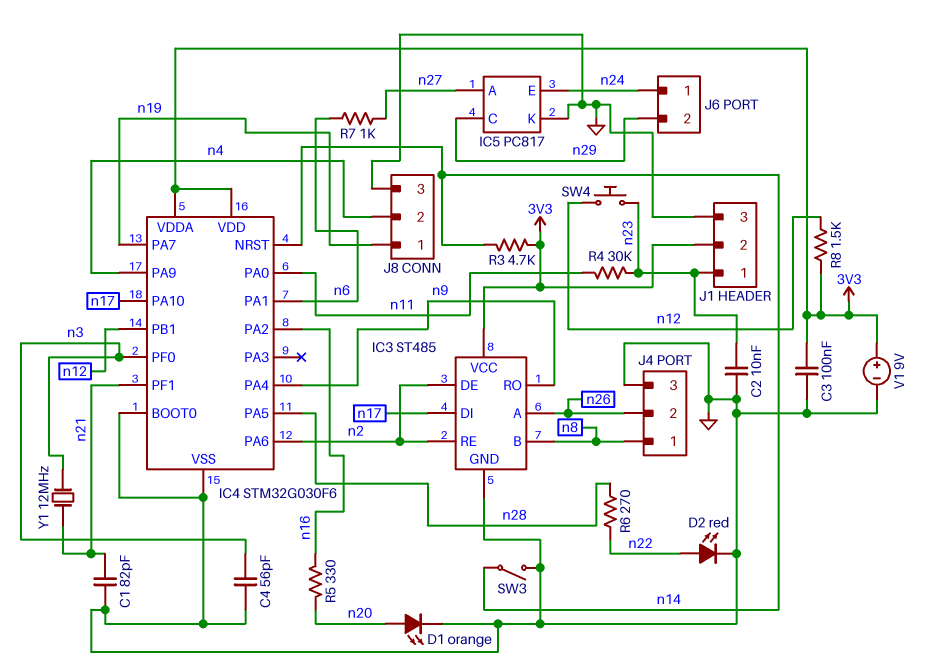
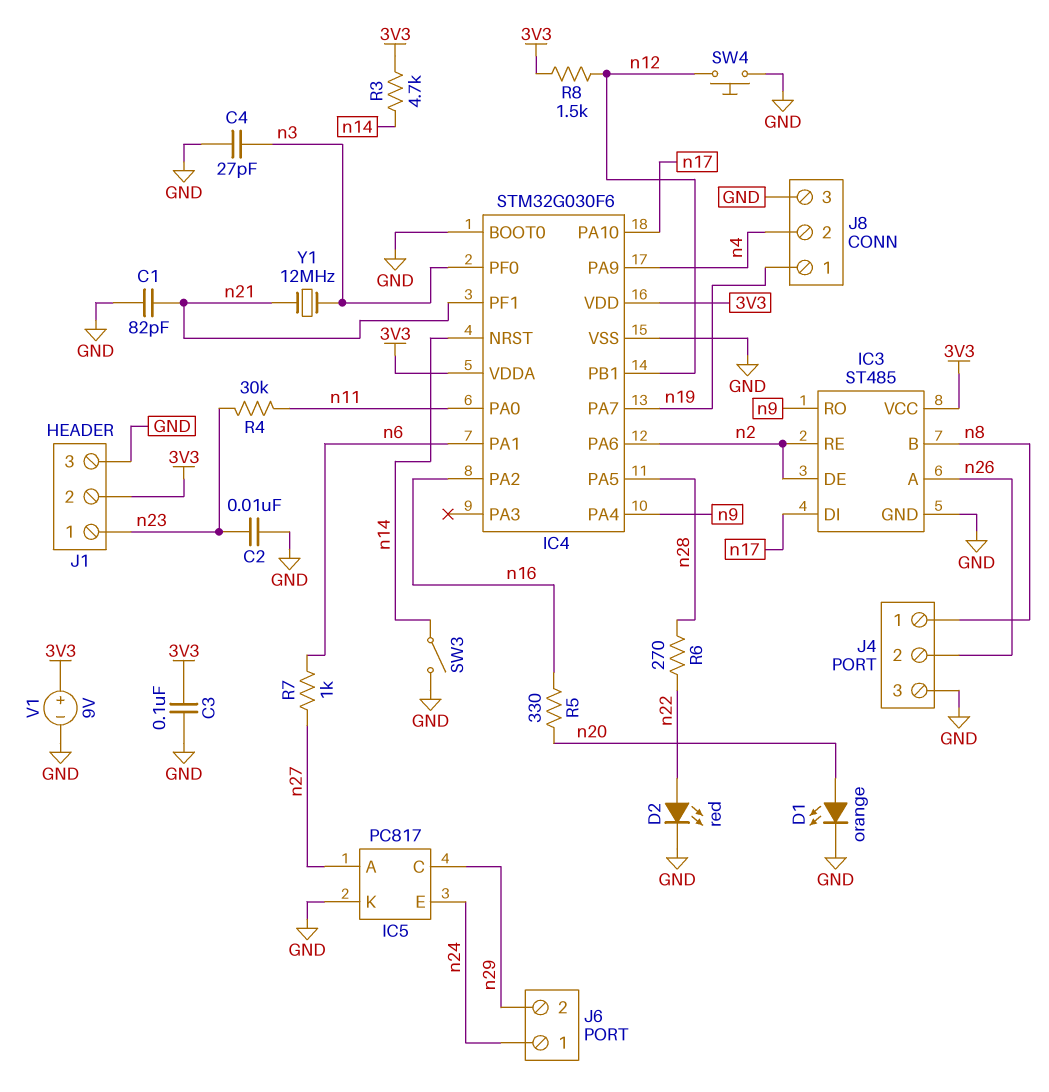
C4: 56pF (GND, n3) -> 27pF (GND, n3)
SW4: button (n12, n23) -> button (GND, n12)

